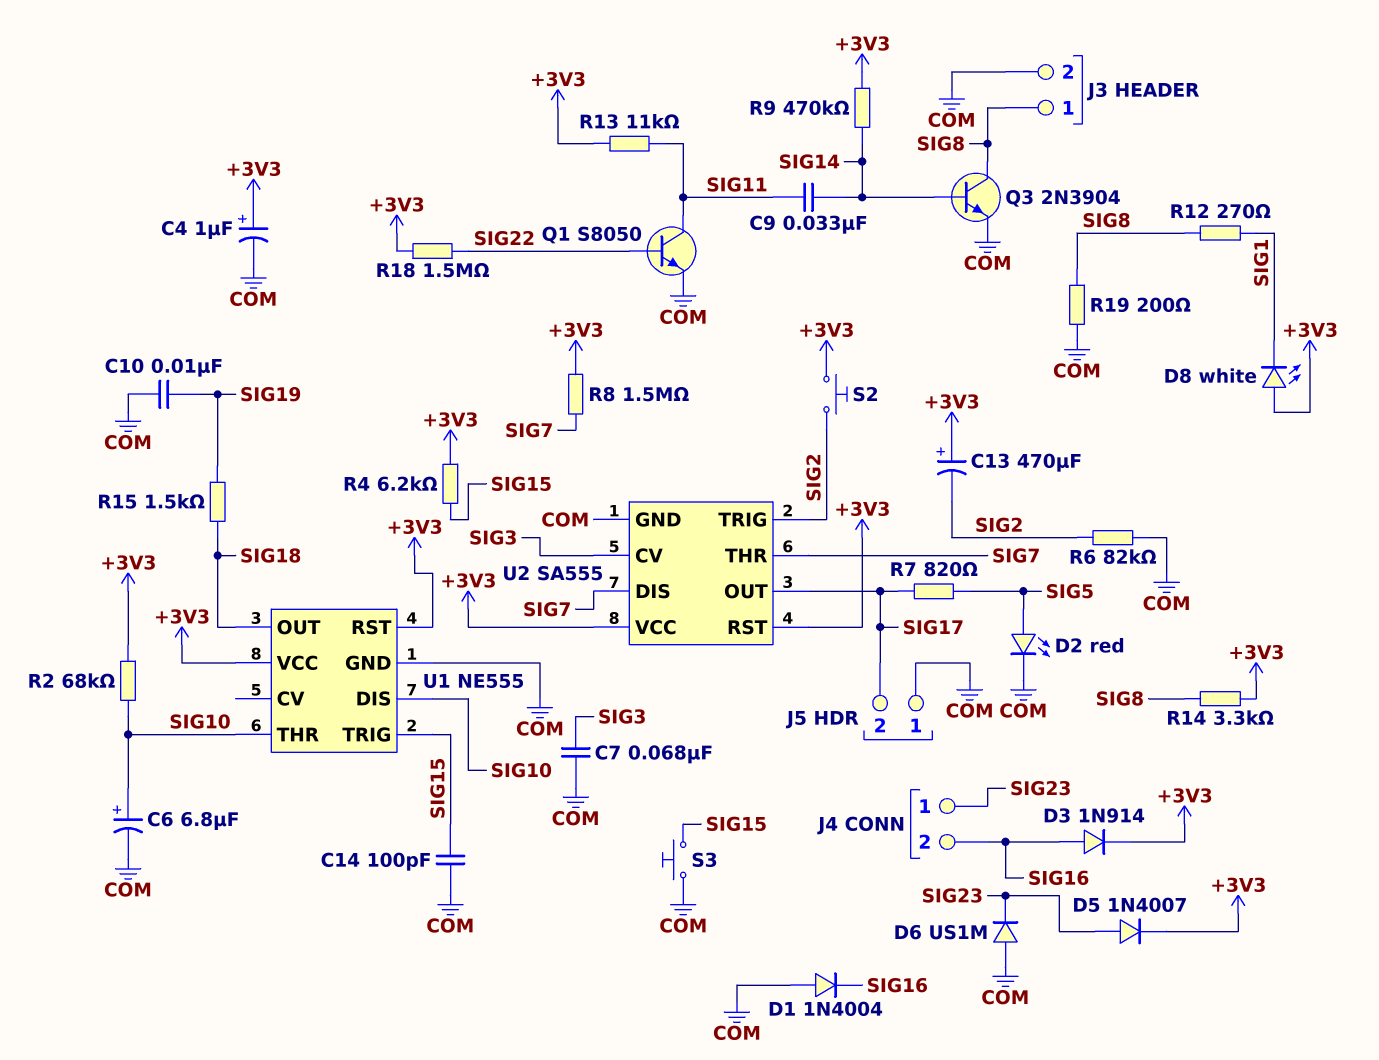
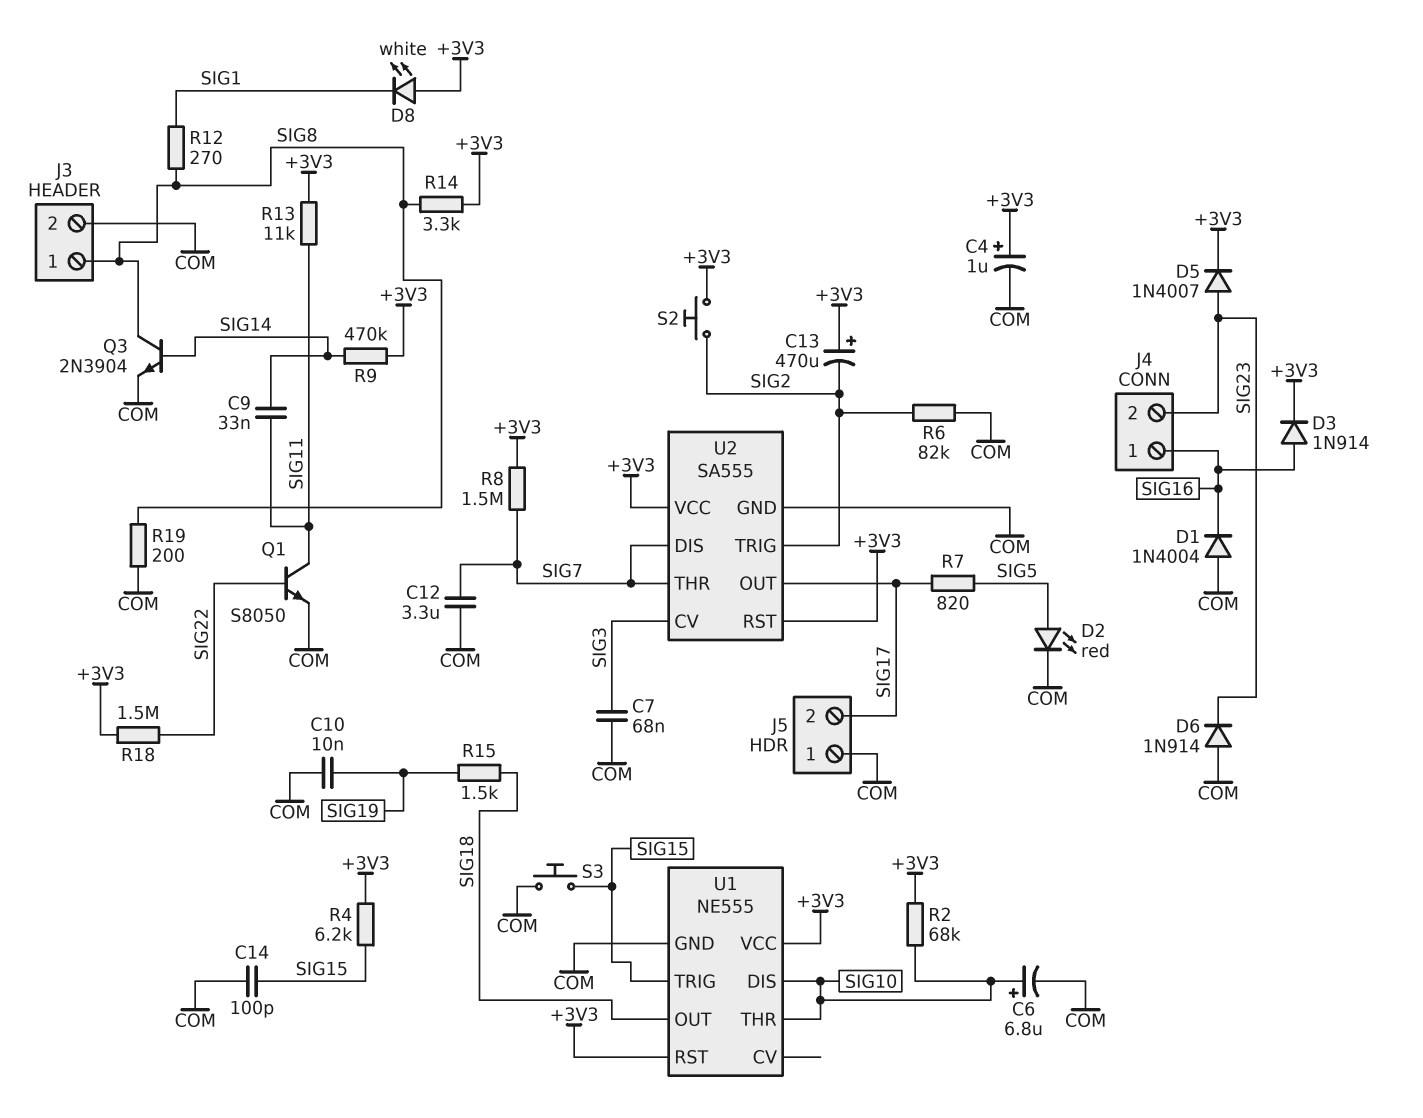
C12: none -> 3.3uF (COM, SIG7)
D6: diode US1M (A COM, K SIG23) -> diode 1N914 (A COM, K SIG23)
J4 pin 1: SIG23 -> SIG16
J4 pin 2: SIG16 -> SIG23

